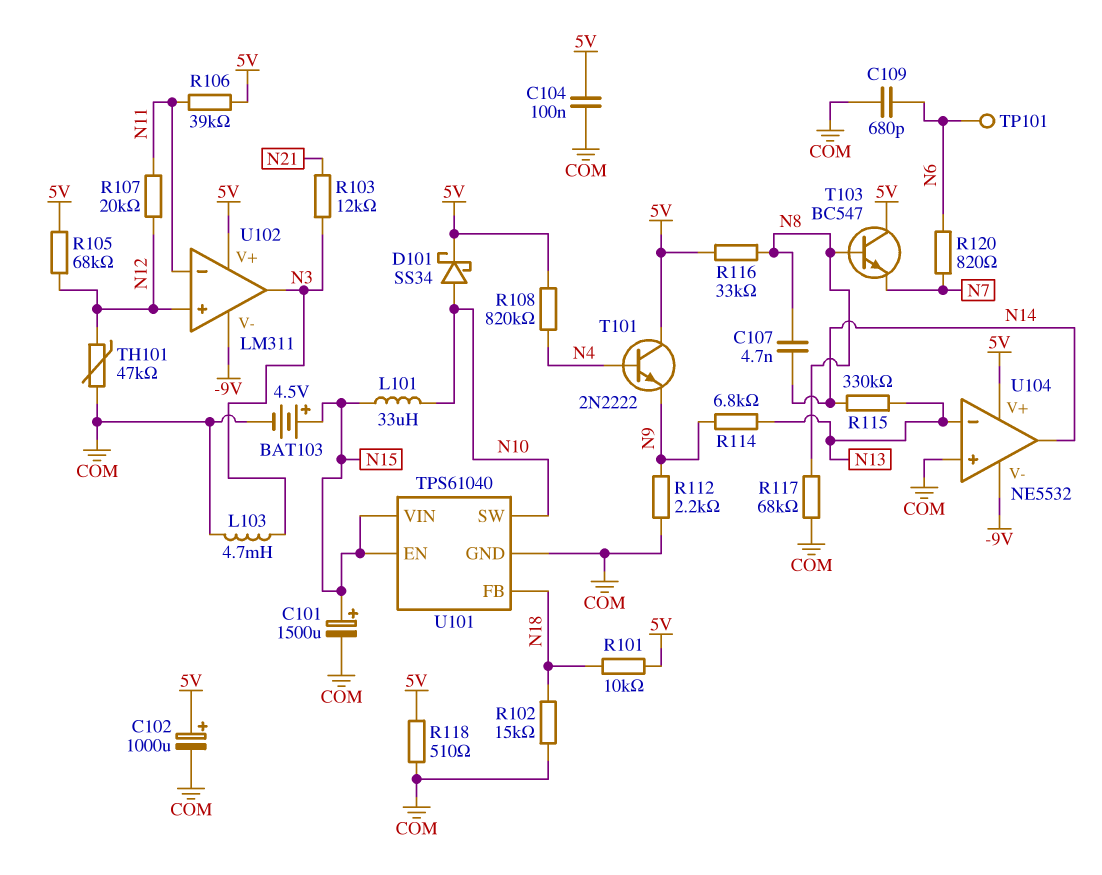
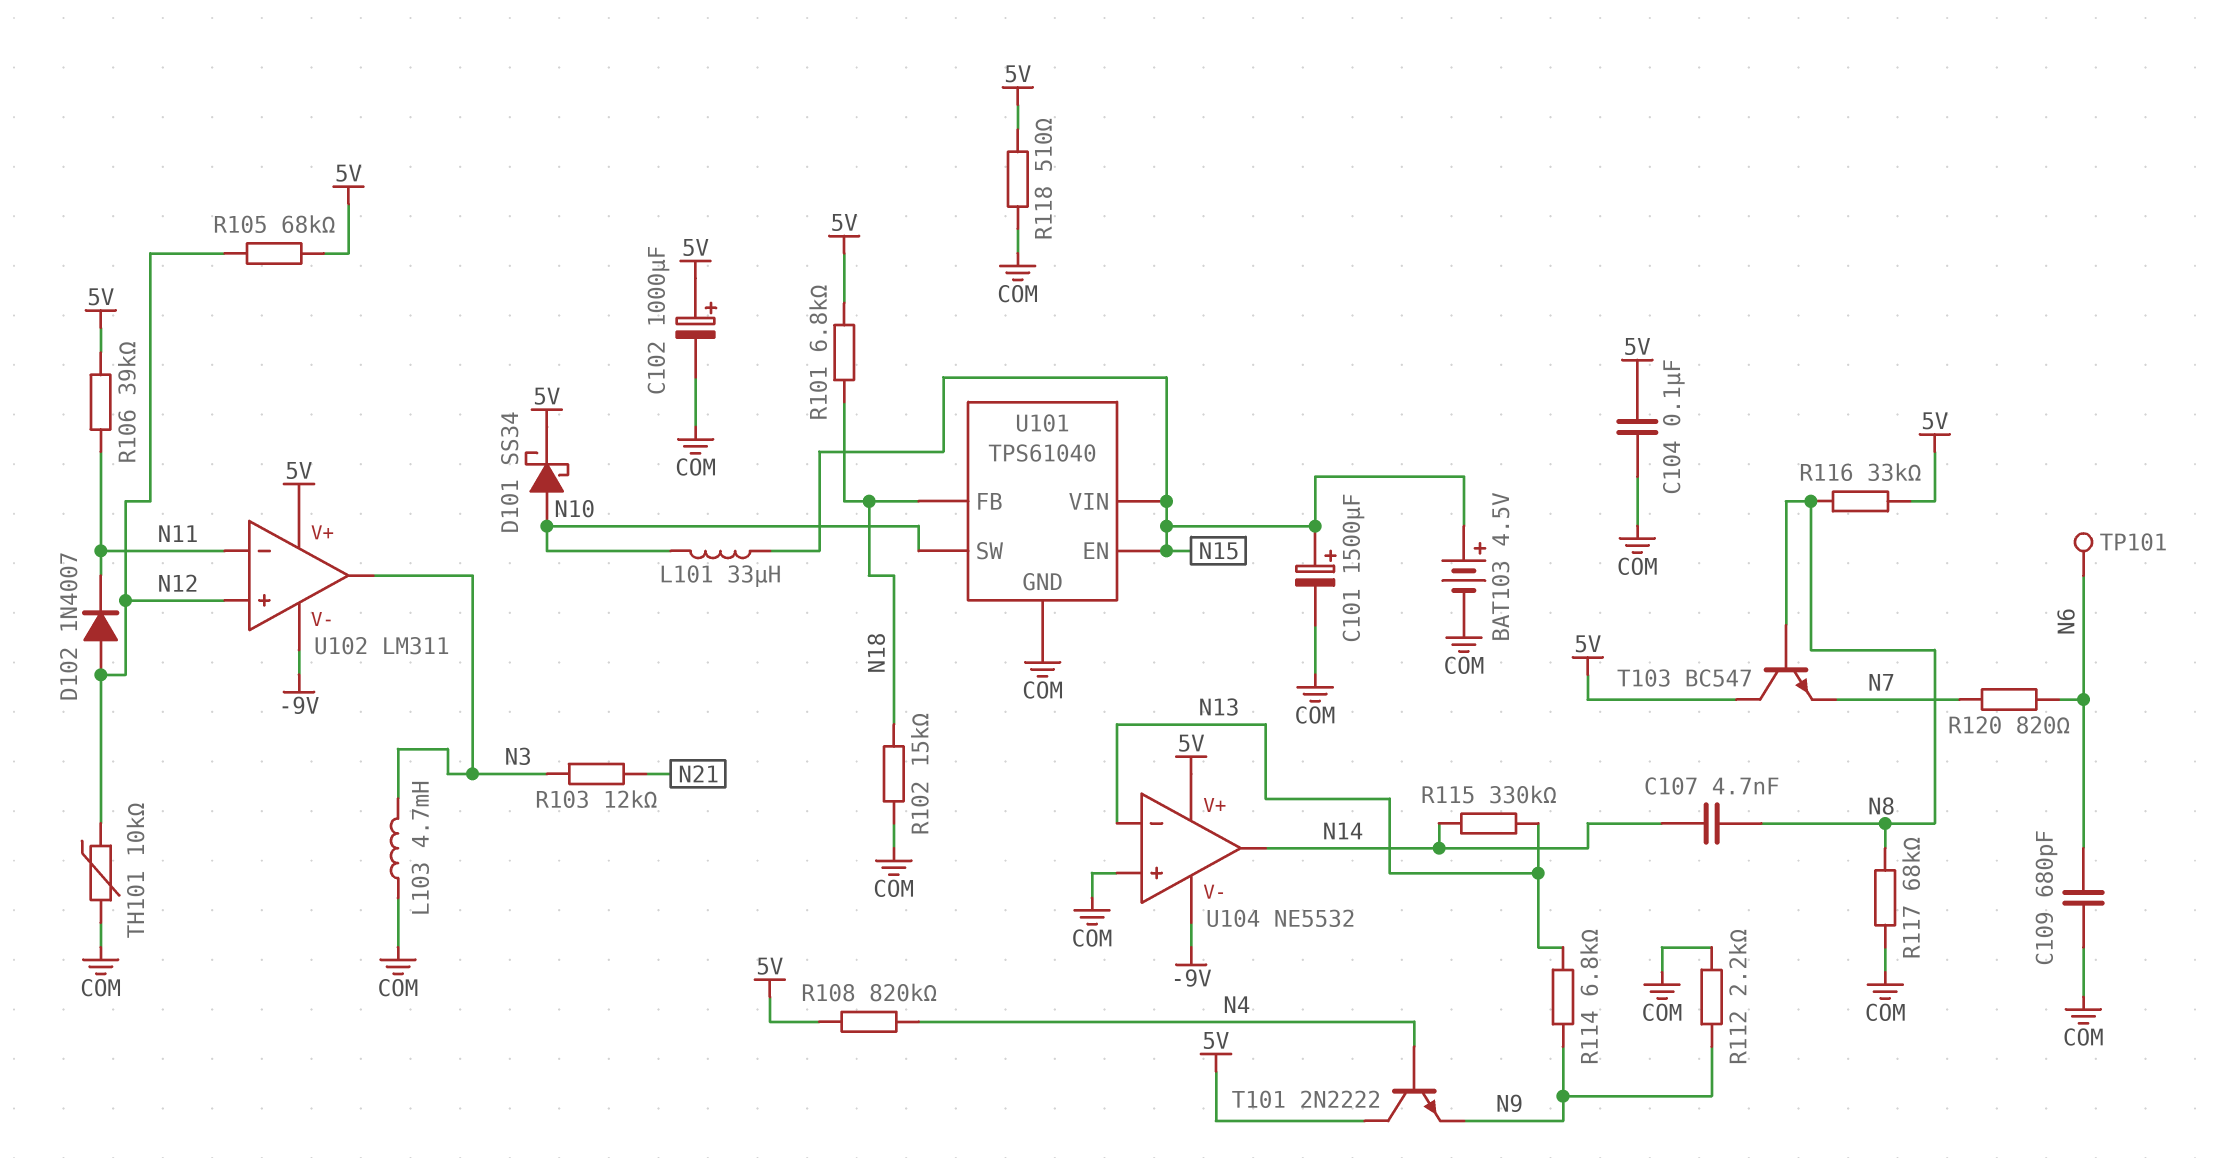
D102: none -> diode 1N4007 (A N12, K N11)
R101: 10k (5V, N18) -> 6.8k (5V, N18)
R107: 20k (N11, N12) -> none
TH101: 47k (COM, N12) -> 10k (COM, N12)

